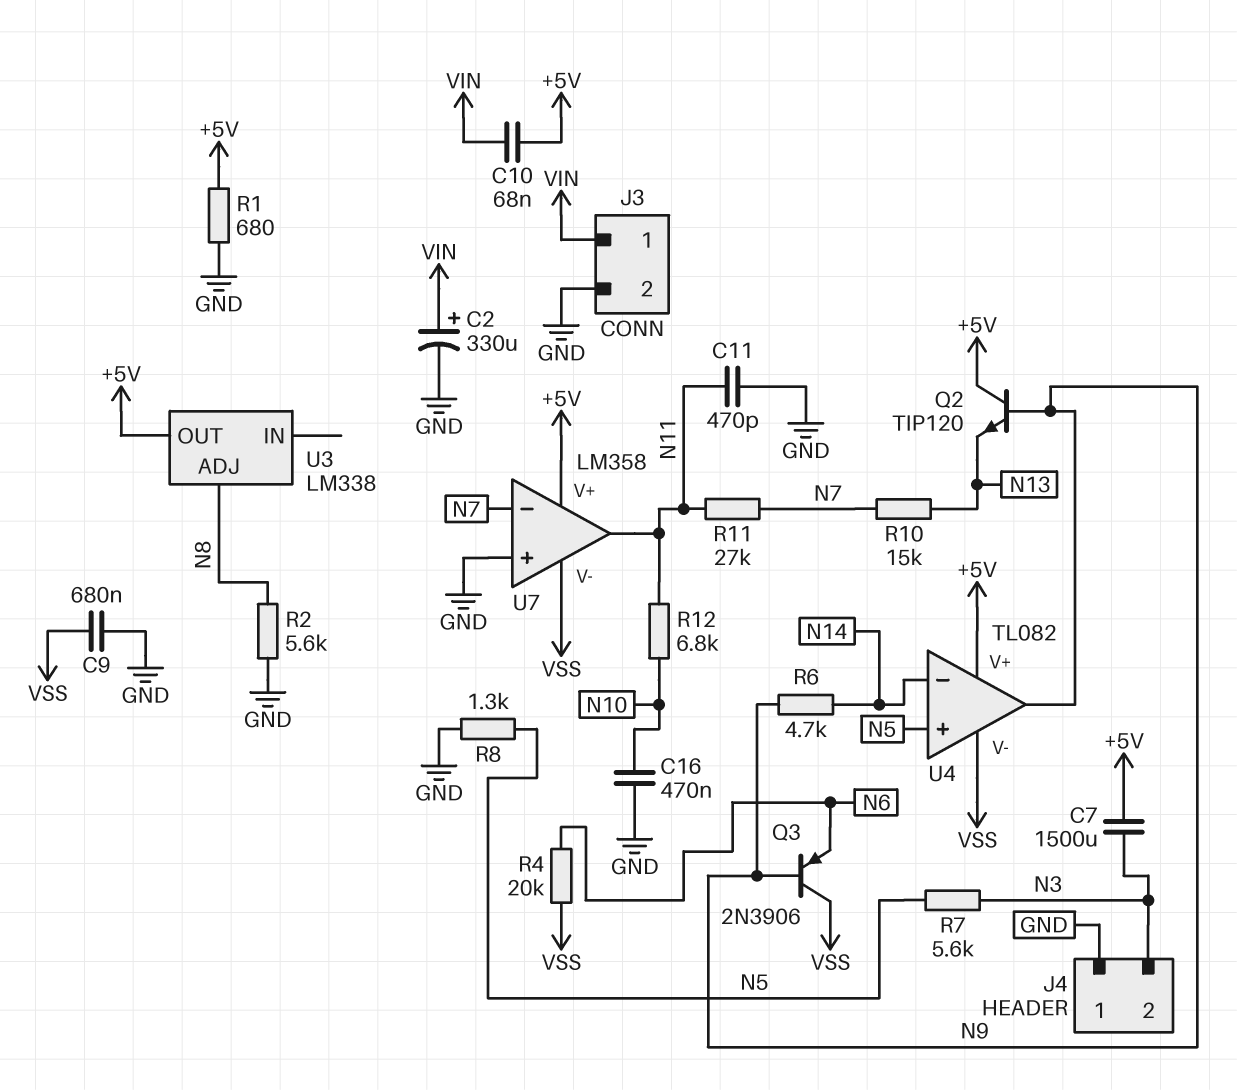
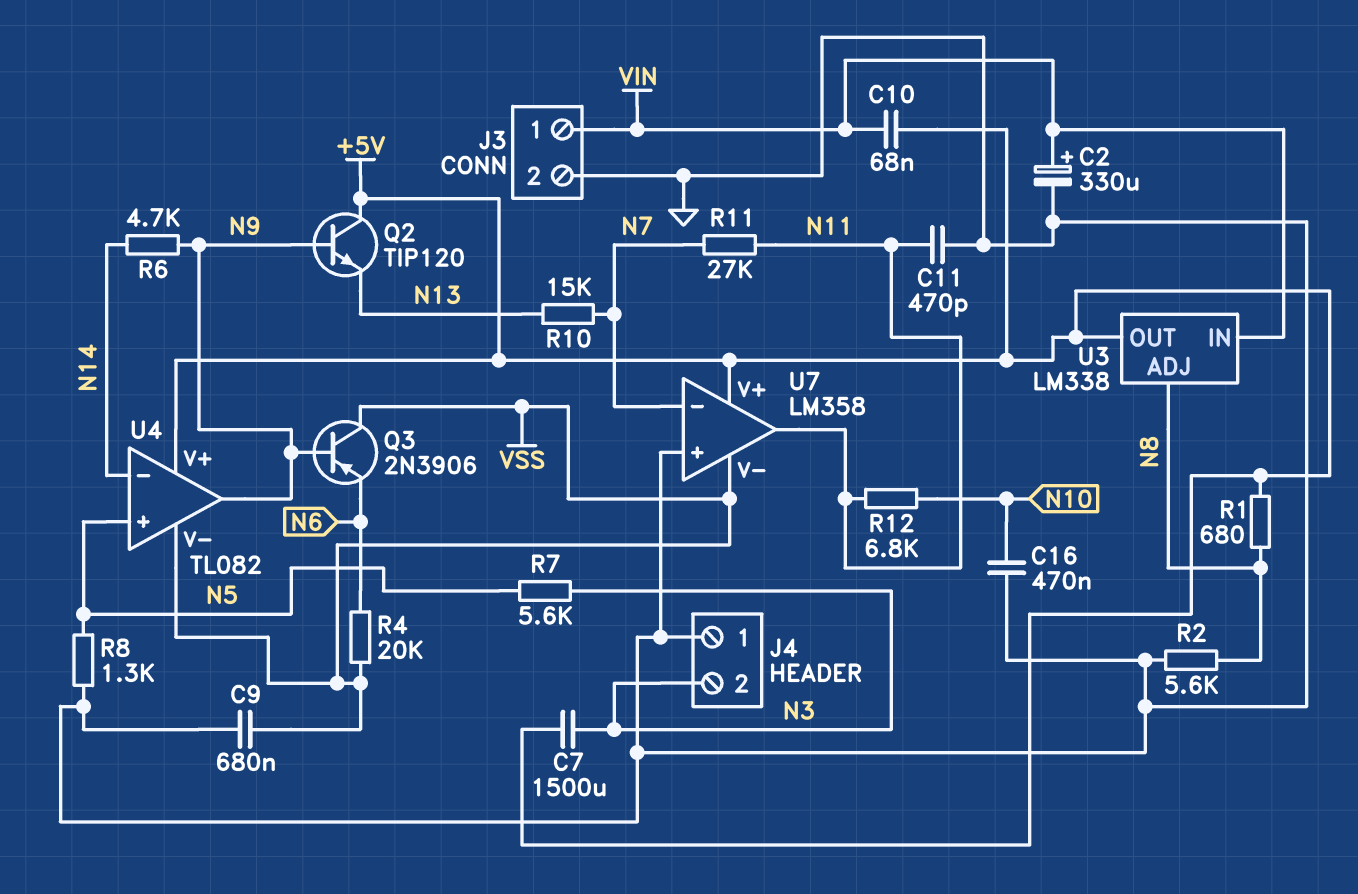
R1: 680 (+5V, GND) -> 680 (+5V, N8)
U3 pin IN: none -> VIN

